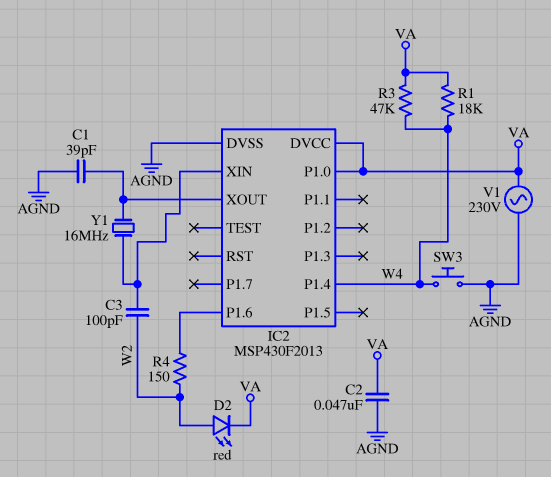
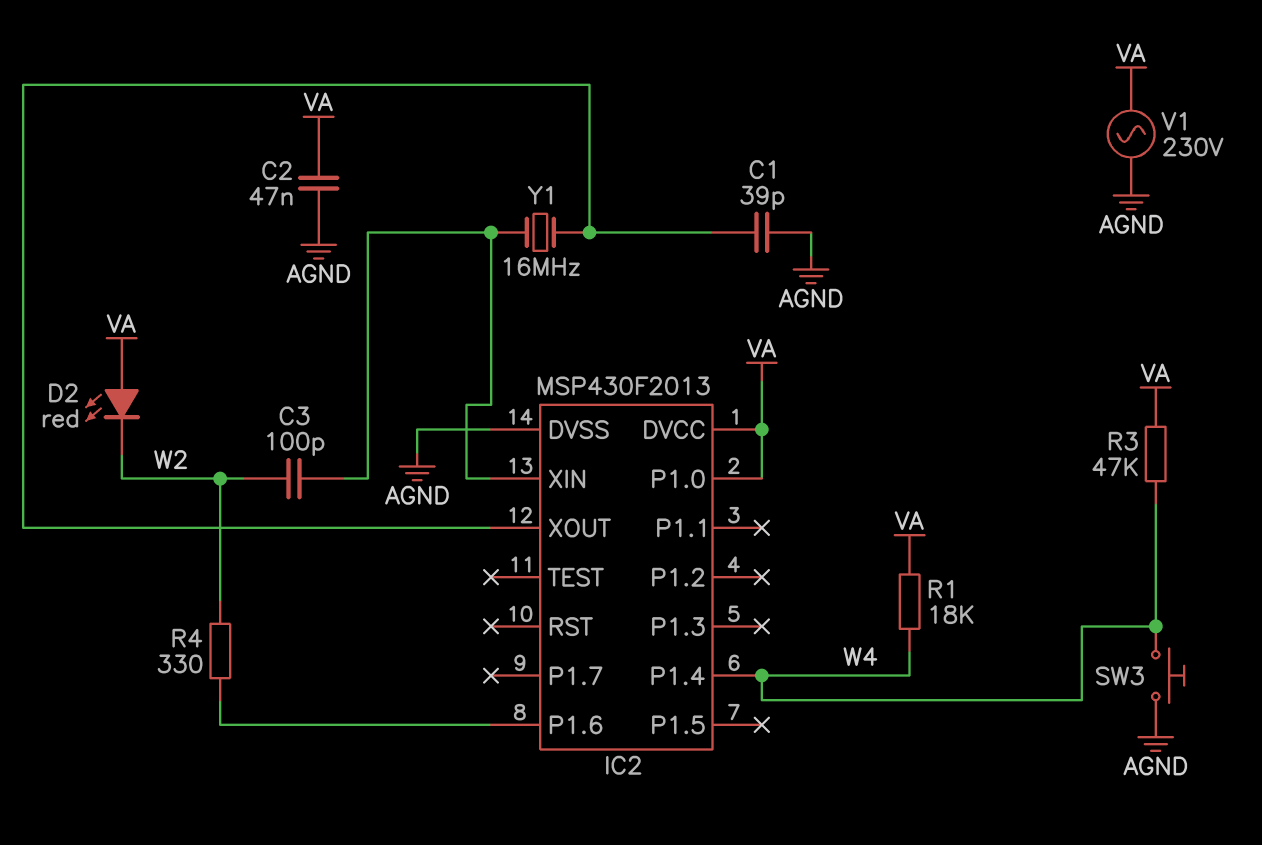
D2: LED red (A W2, K VA) -> LED red (A VA, K W2)
R4: 150 (IC2/P1.6, W2) -> 330 (IC2/P1.6, W2)

